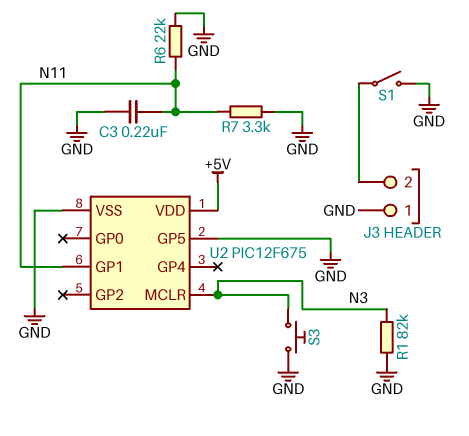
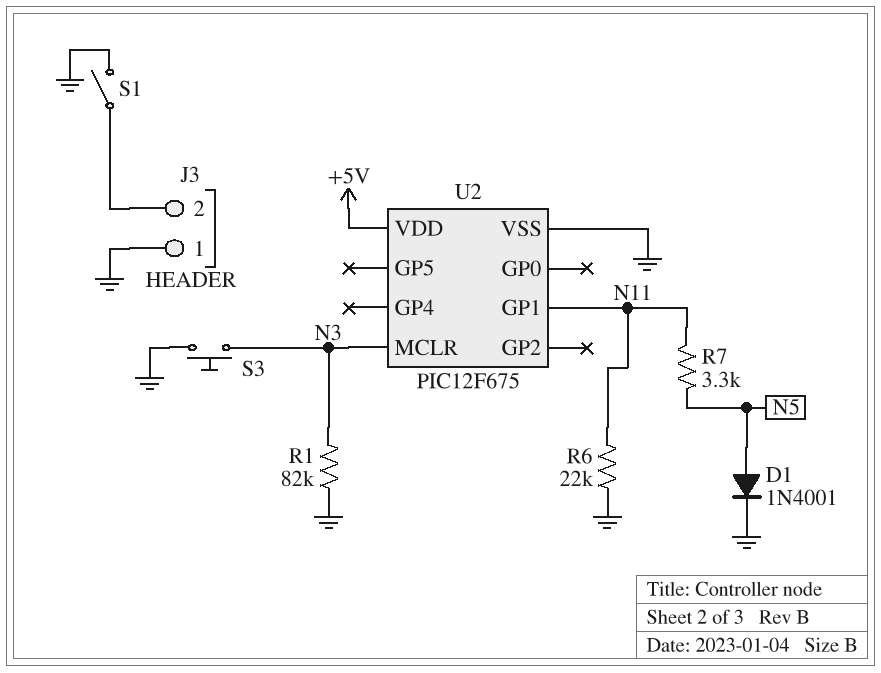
C3: 220nF (GND, N11) -> none
D1: none -> diode 1N4001 (A N5, K GND)
R7: 3.3k (GND, N11) -> 3.3k (N5, N11)
U2 pin GP5: GND -> none

